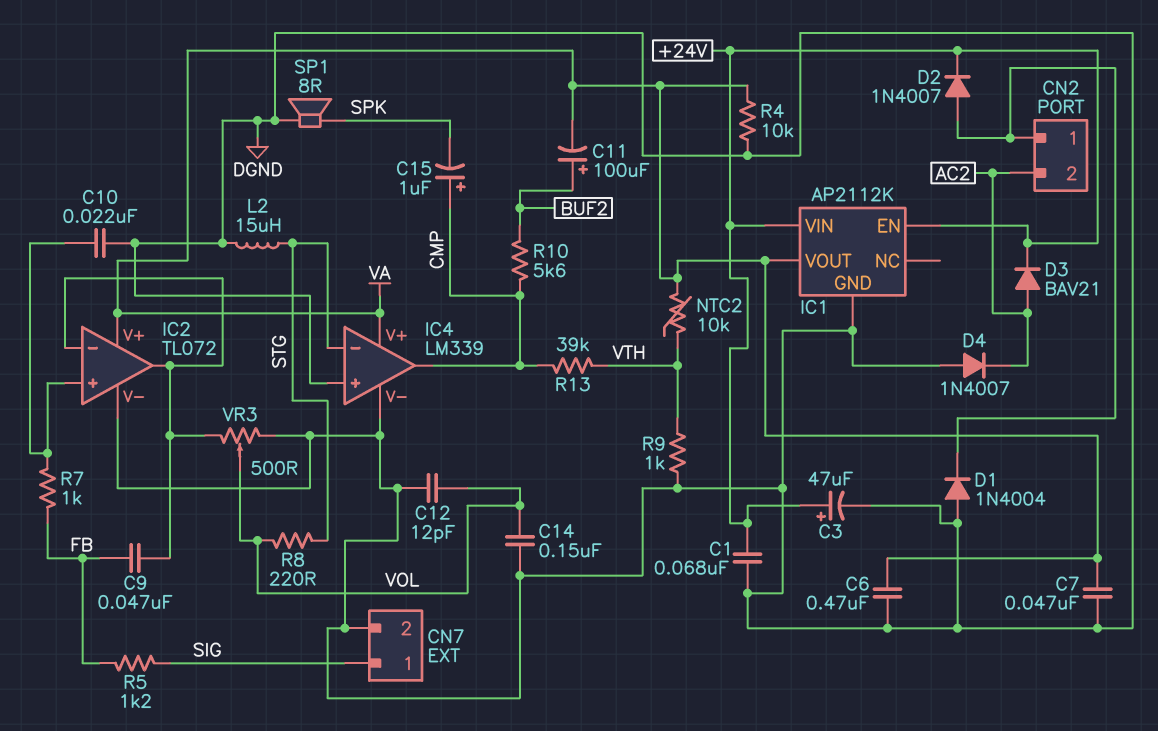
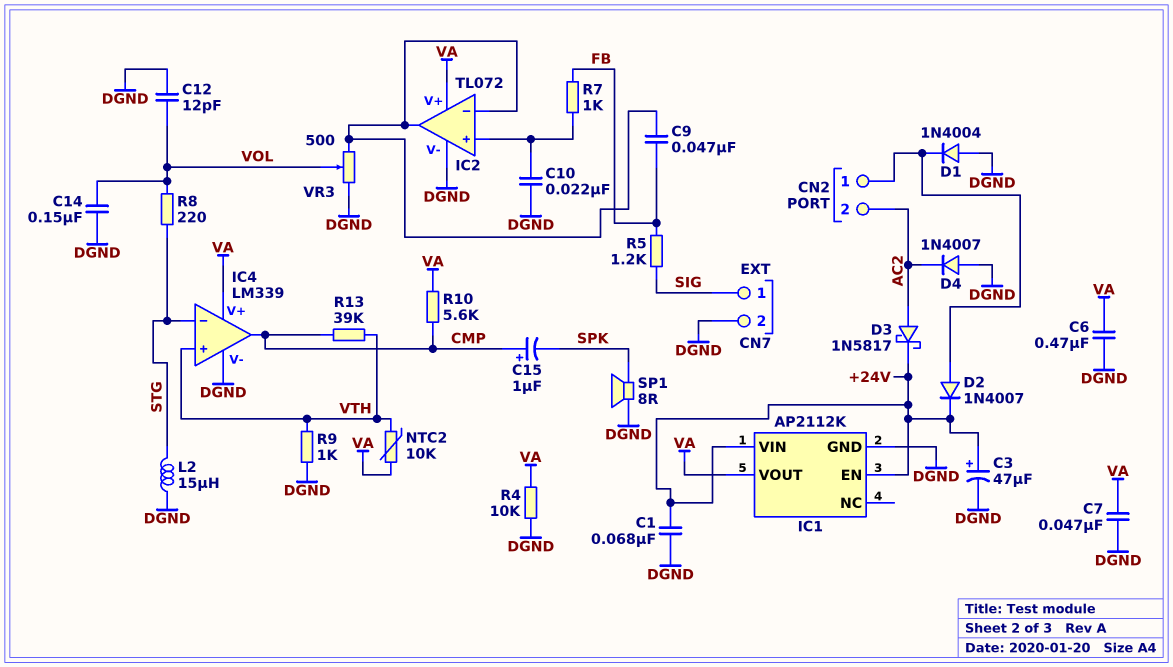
C11: 100uF (plus BUF2, minus VA) -> none
D3: diode BAV21 (A AC2, K +24V) -> schottky 1N5817 (A AC2, K +24V)
IC4 pin in+: DGND -> VTH
R10: 5.6k (BUF2, CMP) -> 5.6k (CMP, VA)

